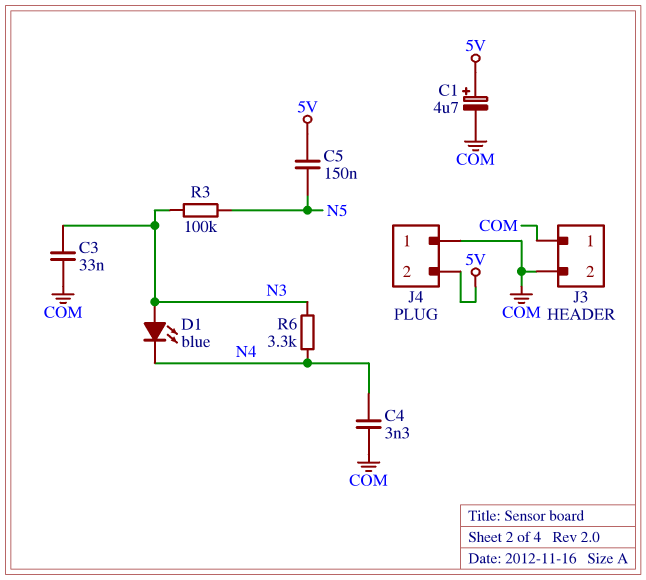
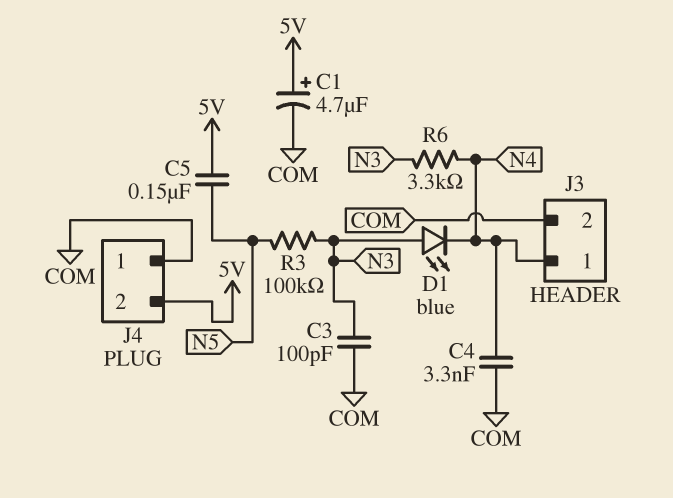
C3: 33nF (COM, N3) -> 100pF (COM, N3)
J3 pin 1: COM -> N4

